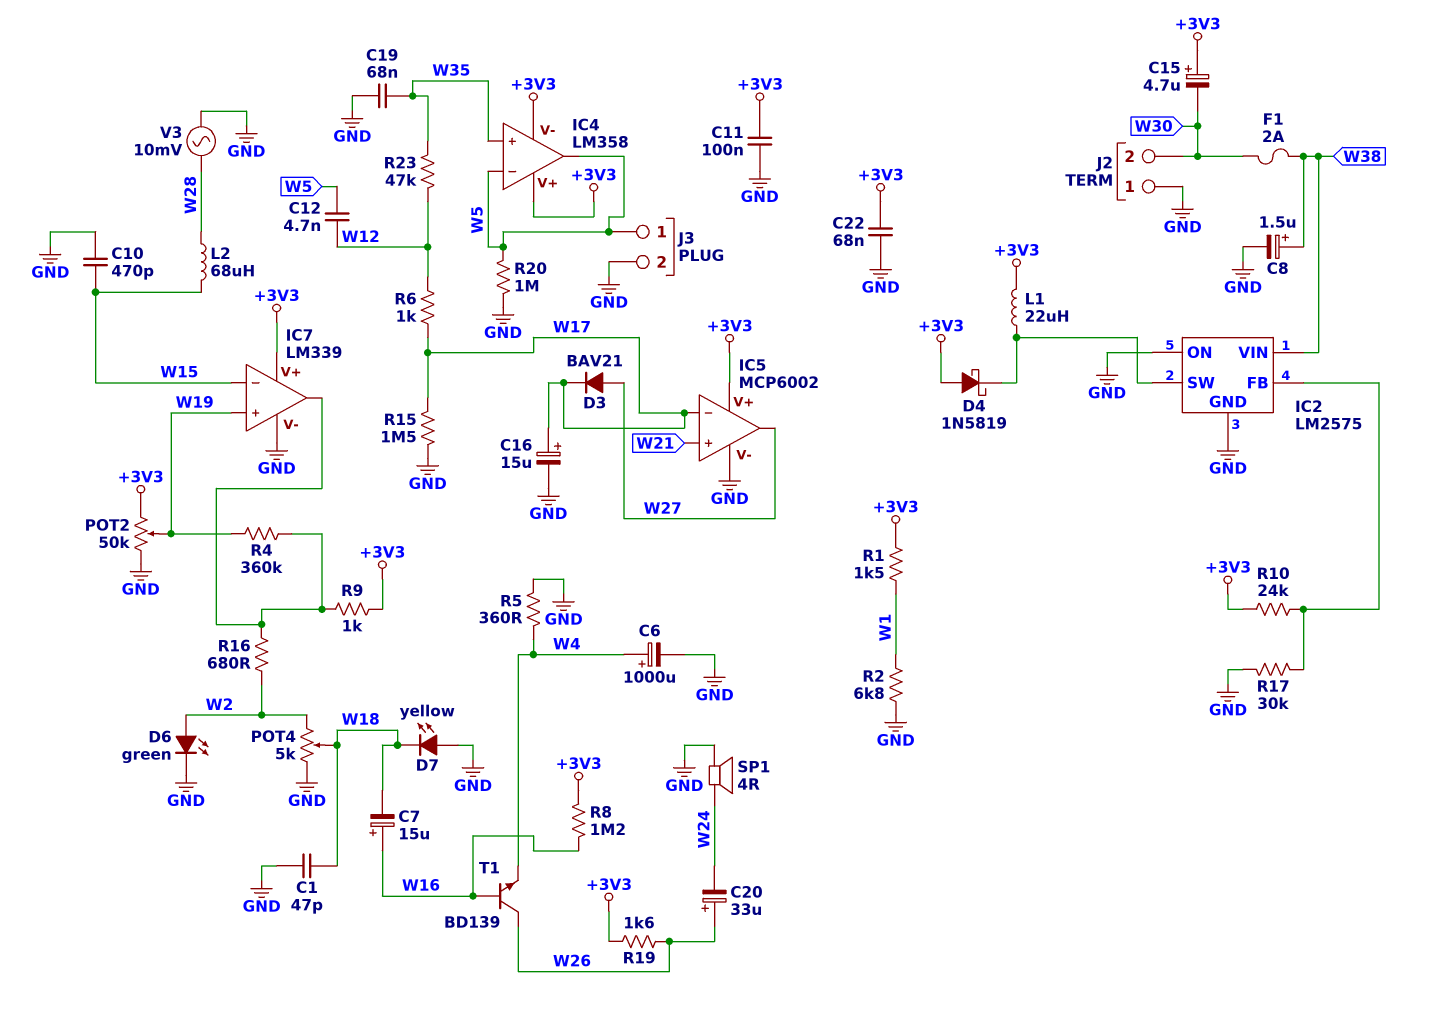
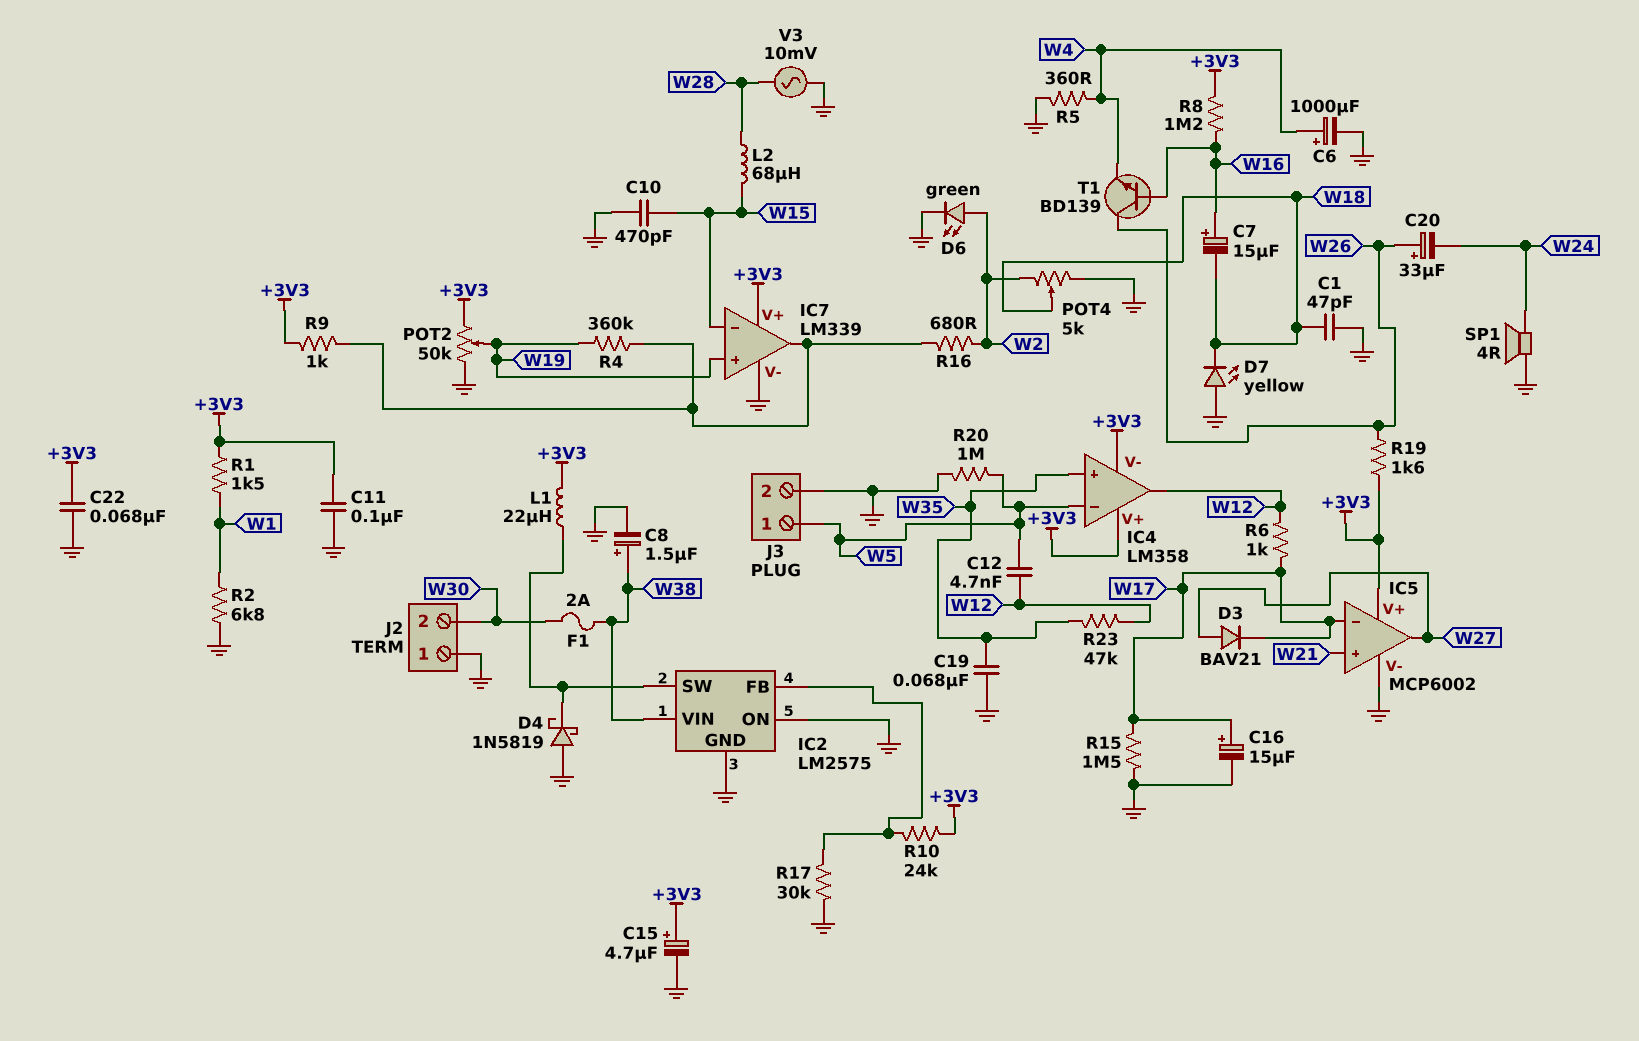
C15: 4.7uF (plus +3V3, minus W30) -> 4.7uF (plus +3V3, minus GND)
D4: schottky 1N5819 (A +3V3, K IC2/SW) -> schottky 1N5819 (A GND, K IC2/SW)
IC4 pin out: W5 -> W12

